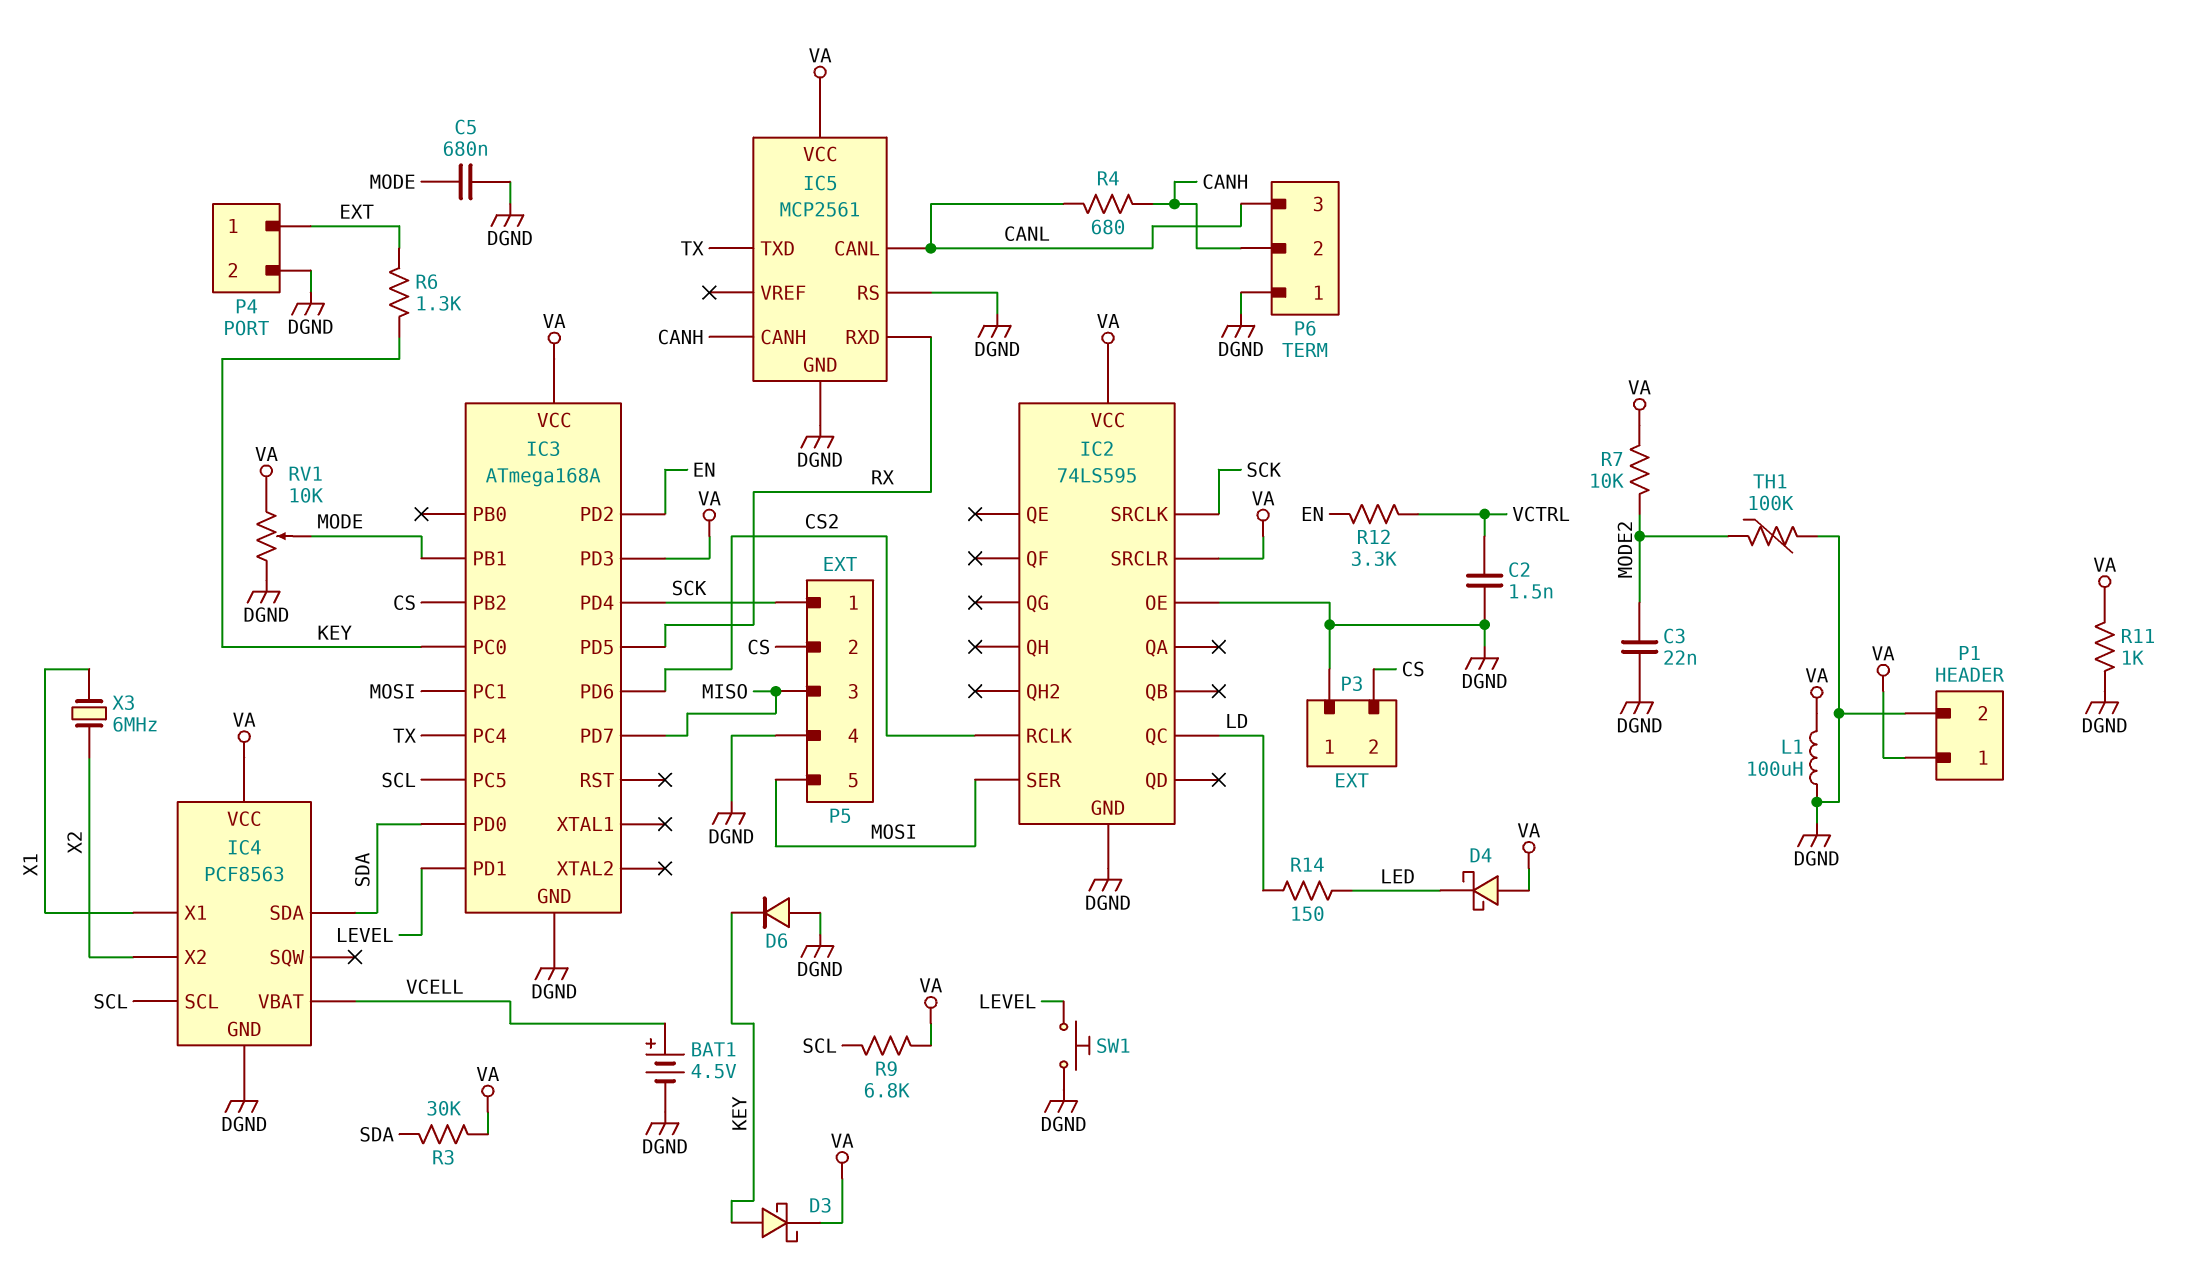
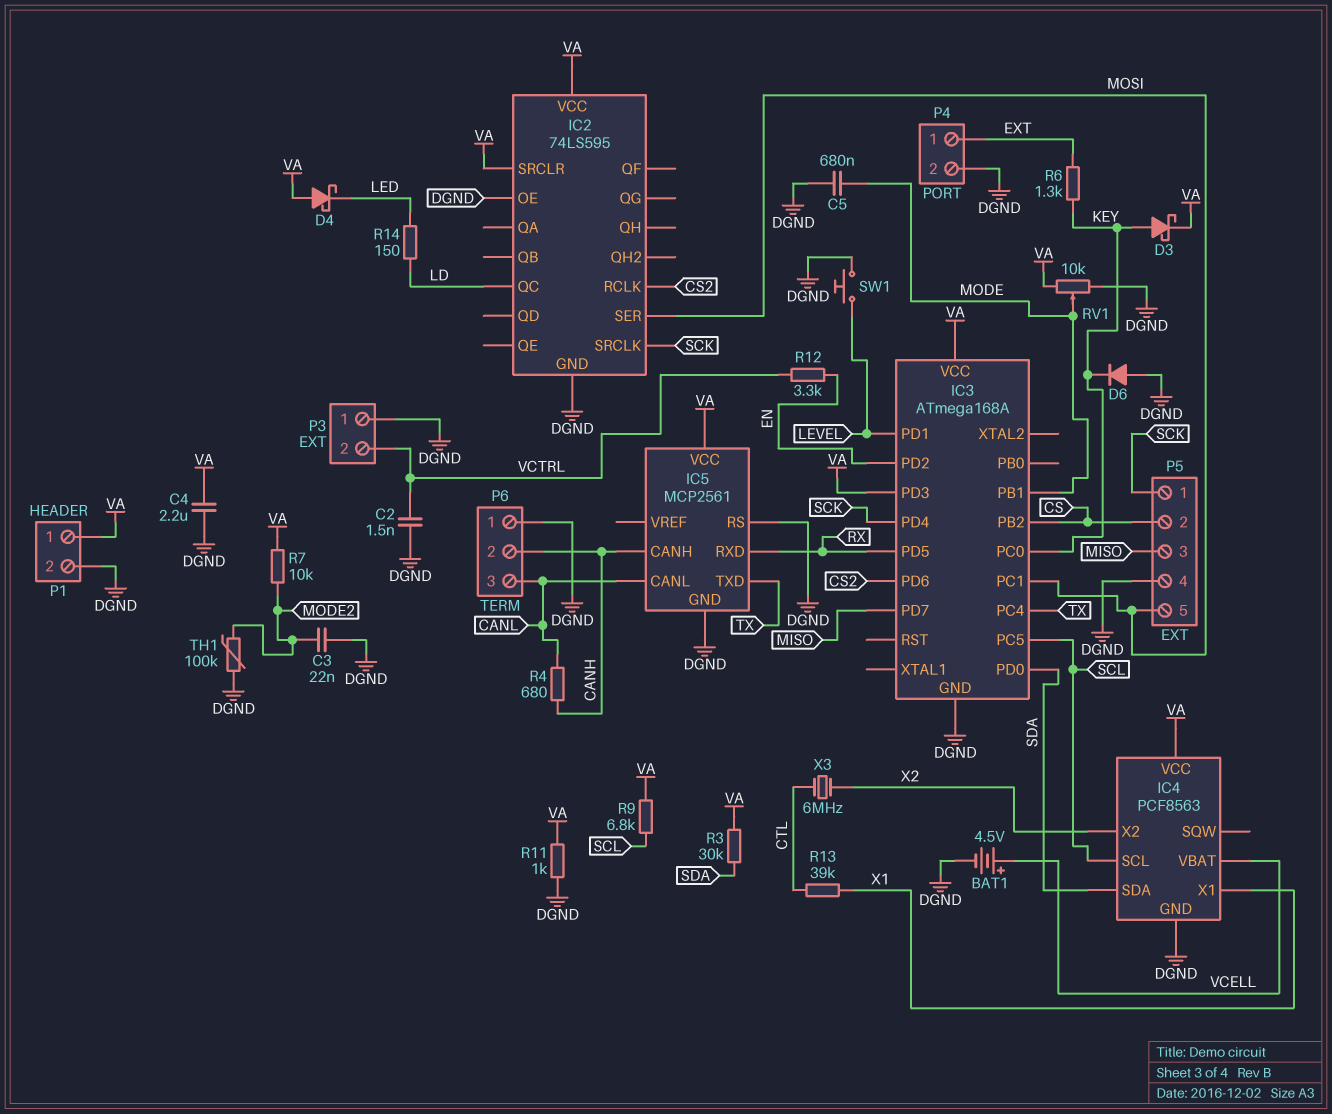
C4: none -> 2.2uF (DGND, VA)
L1: 100uH (DGND, VA) -> none
P3 pin 2: CS -> VCTRL
R13: none -> 39k (CTL, X1)
X3: 6MHz (X1, X2) -> 6MHz (CTL, X2)

